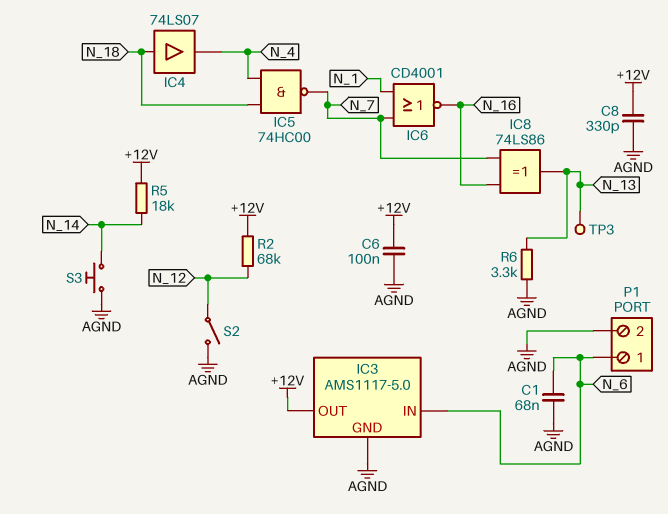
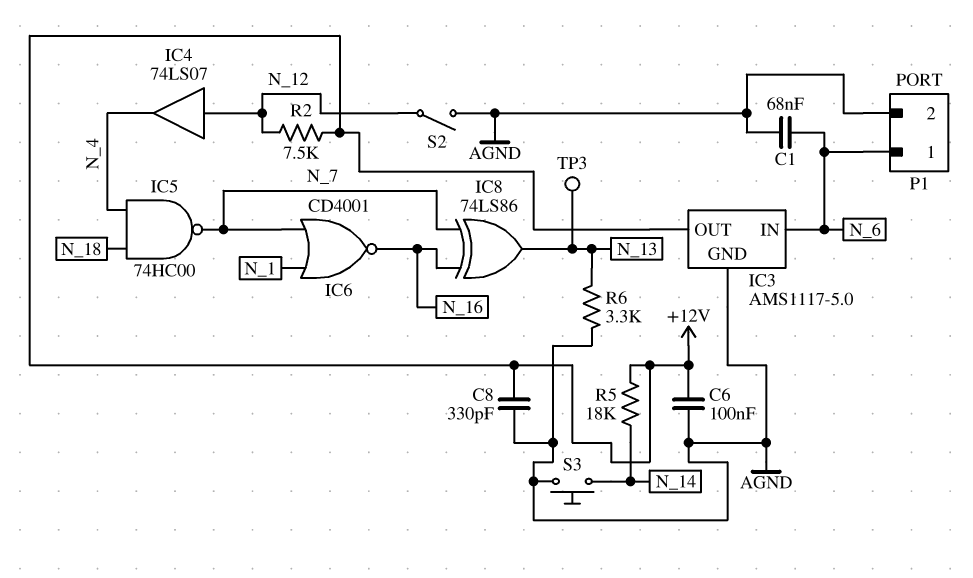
IC4: buffer 74LS07 (in N_18, out N_4) -> buffer 74LS07 (in N_12, out N_4)
R2: 68k (+12V, N_12) -> 7.5k (+12V, N_12)

